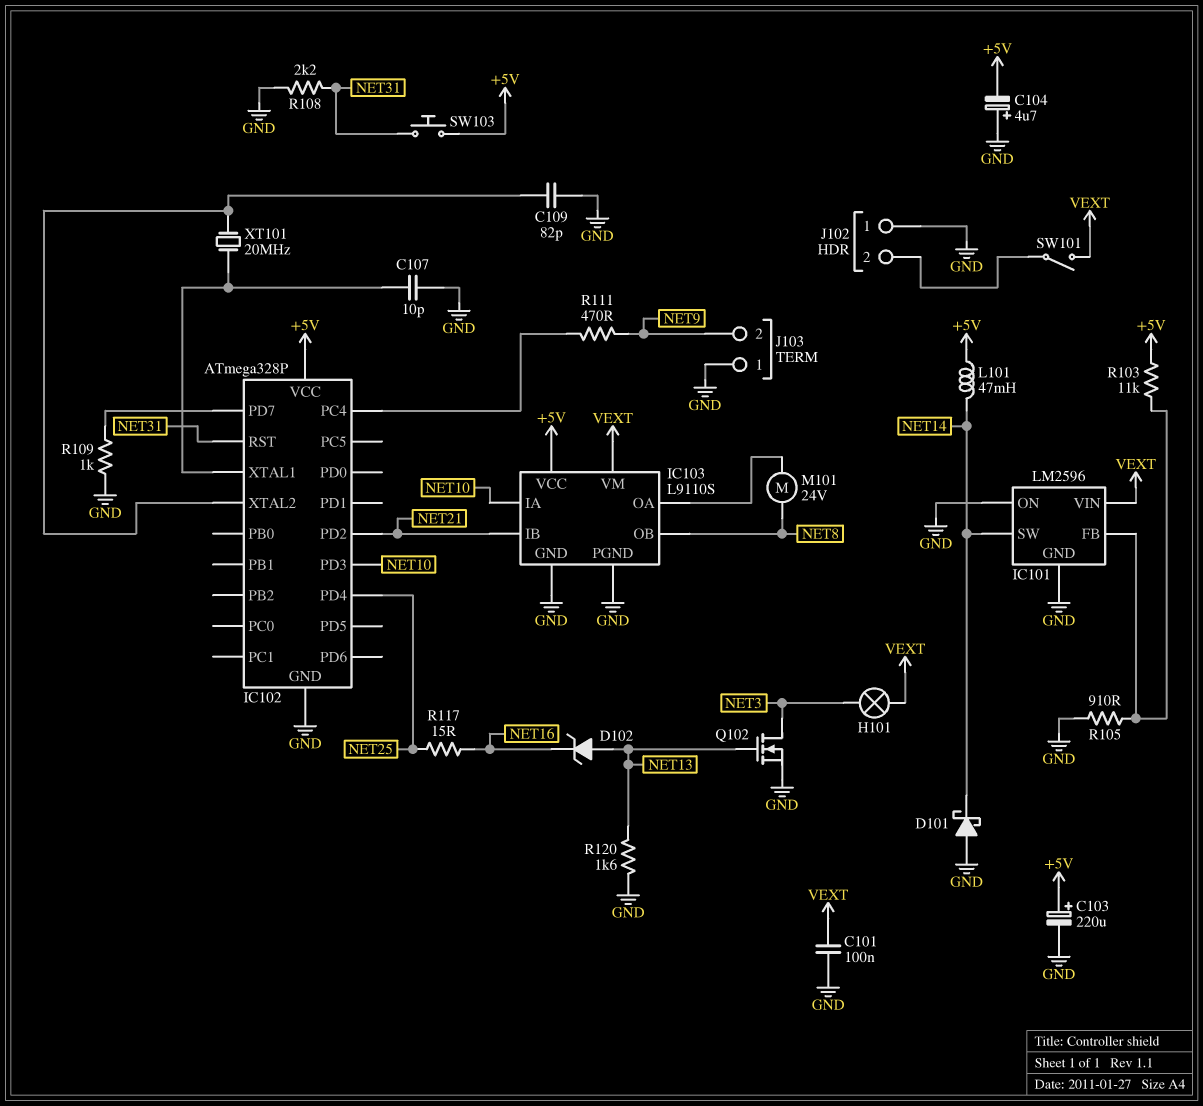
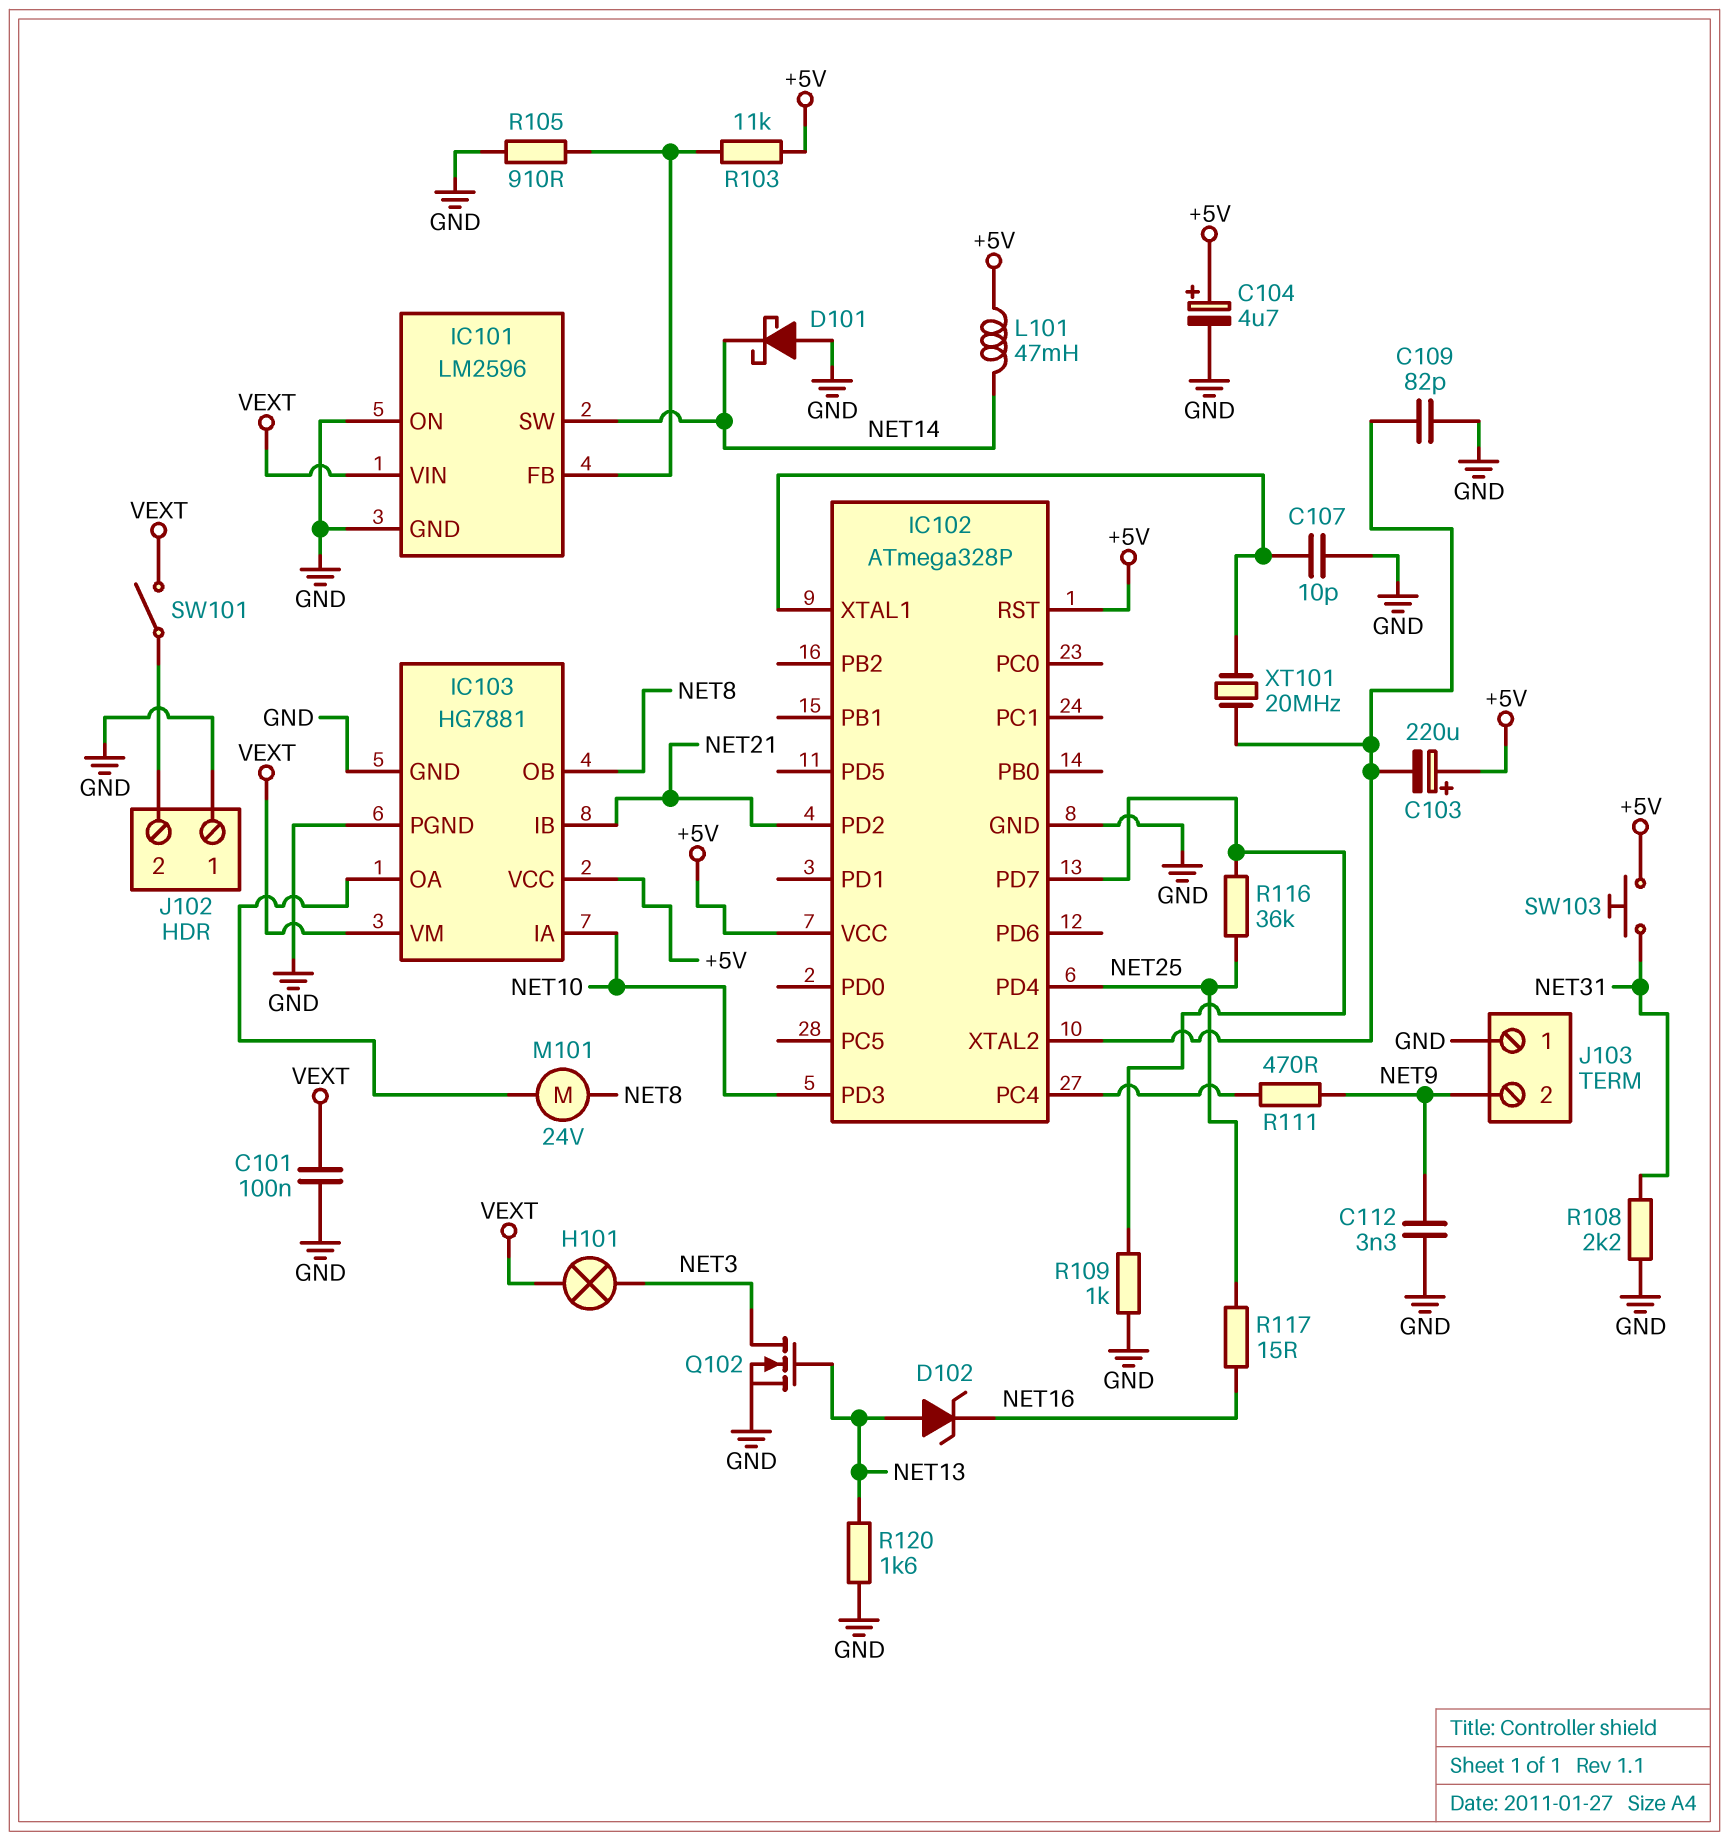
C103: 220uF (plus +5V, minus GND) -> 220uF (plus +5V, minus IC102/XTAL2)
C104: 4.7uF (plus GND, minus +5V) -> 4.7uF (plus +5V, minus GND)
C112: none -> 3.3nF (GND, NET9)
IC102 pin RST: NET31 -> +5V
IC103: L9110S -> HG7881
R116: none -> 36k (IC102/PD7, NET25)

